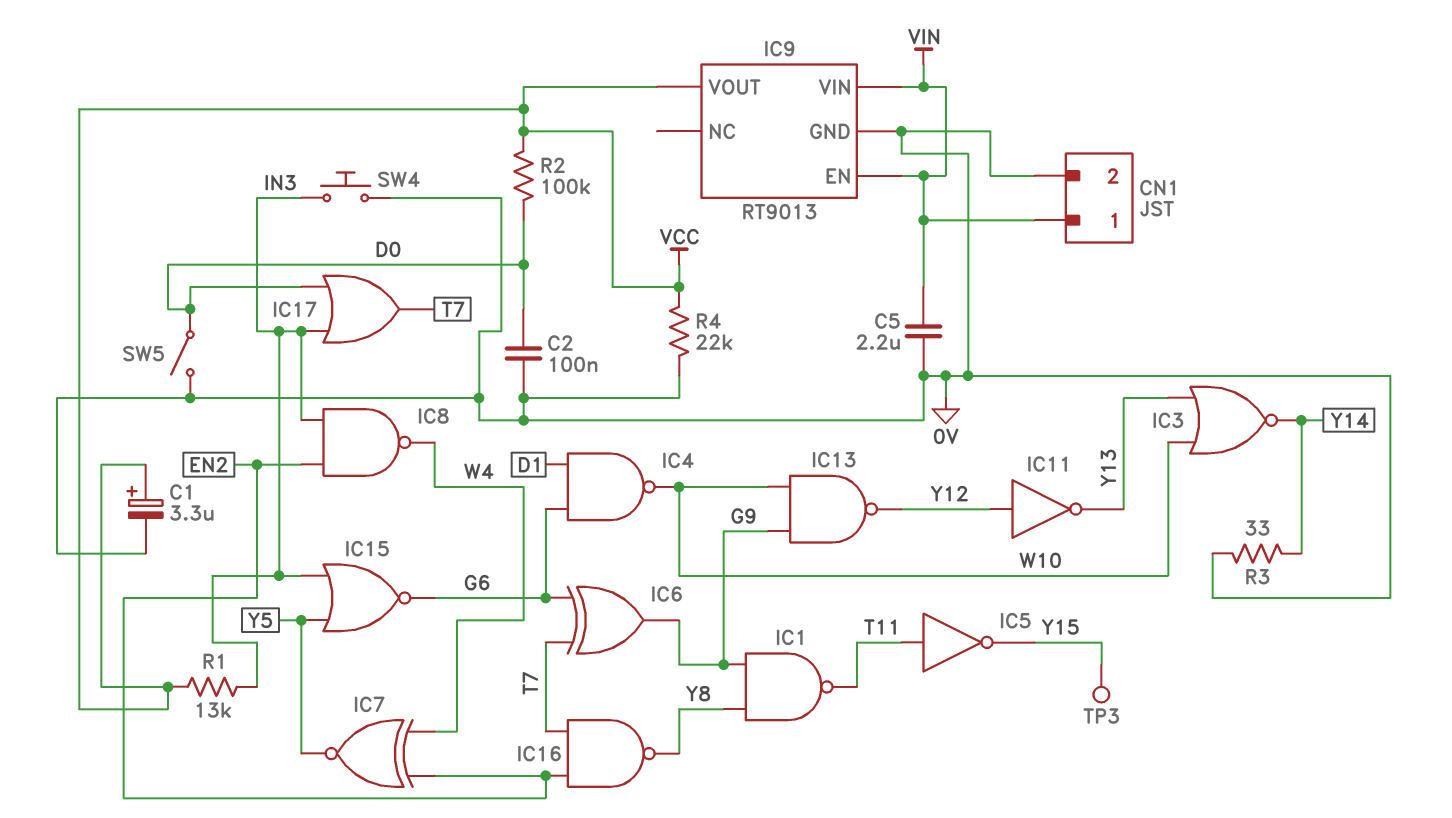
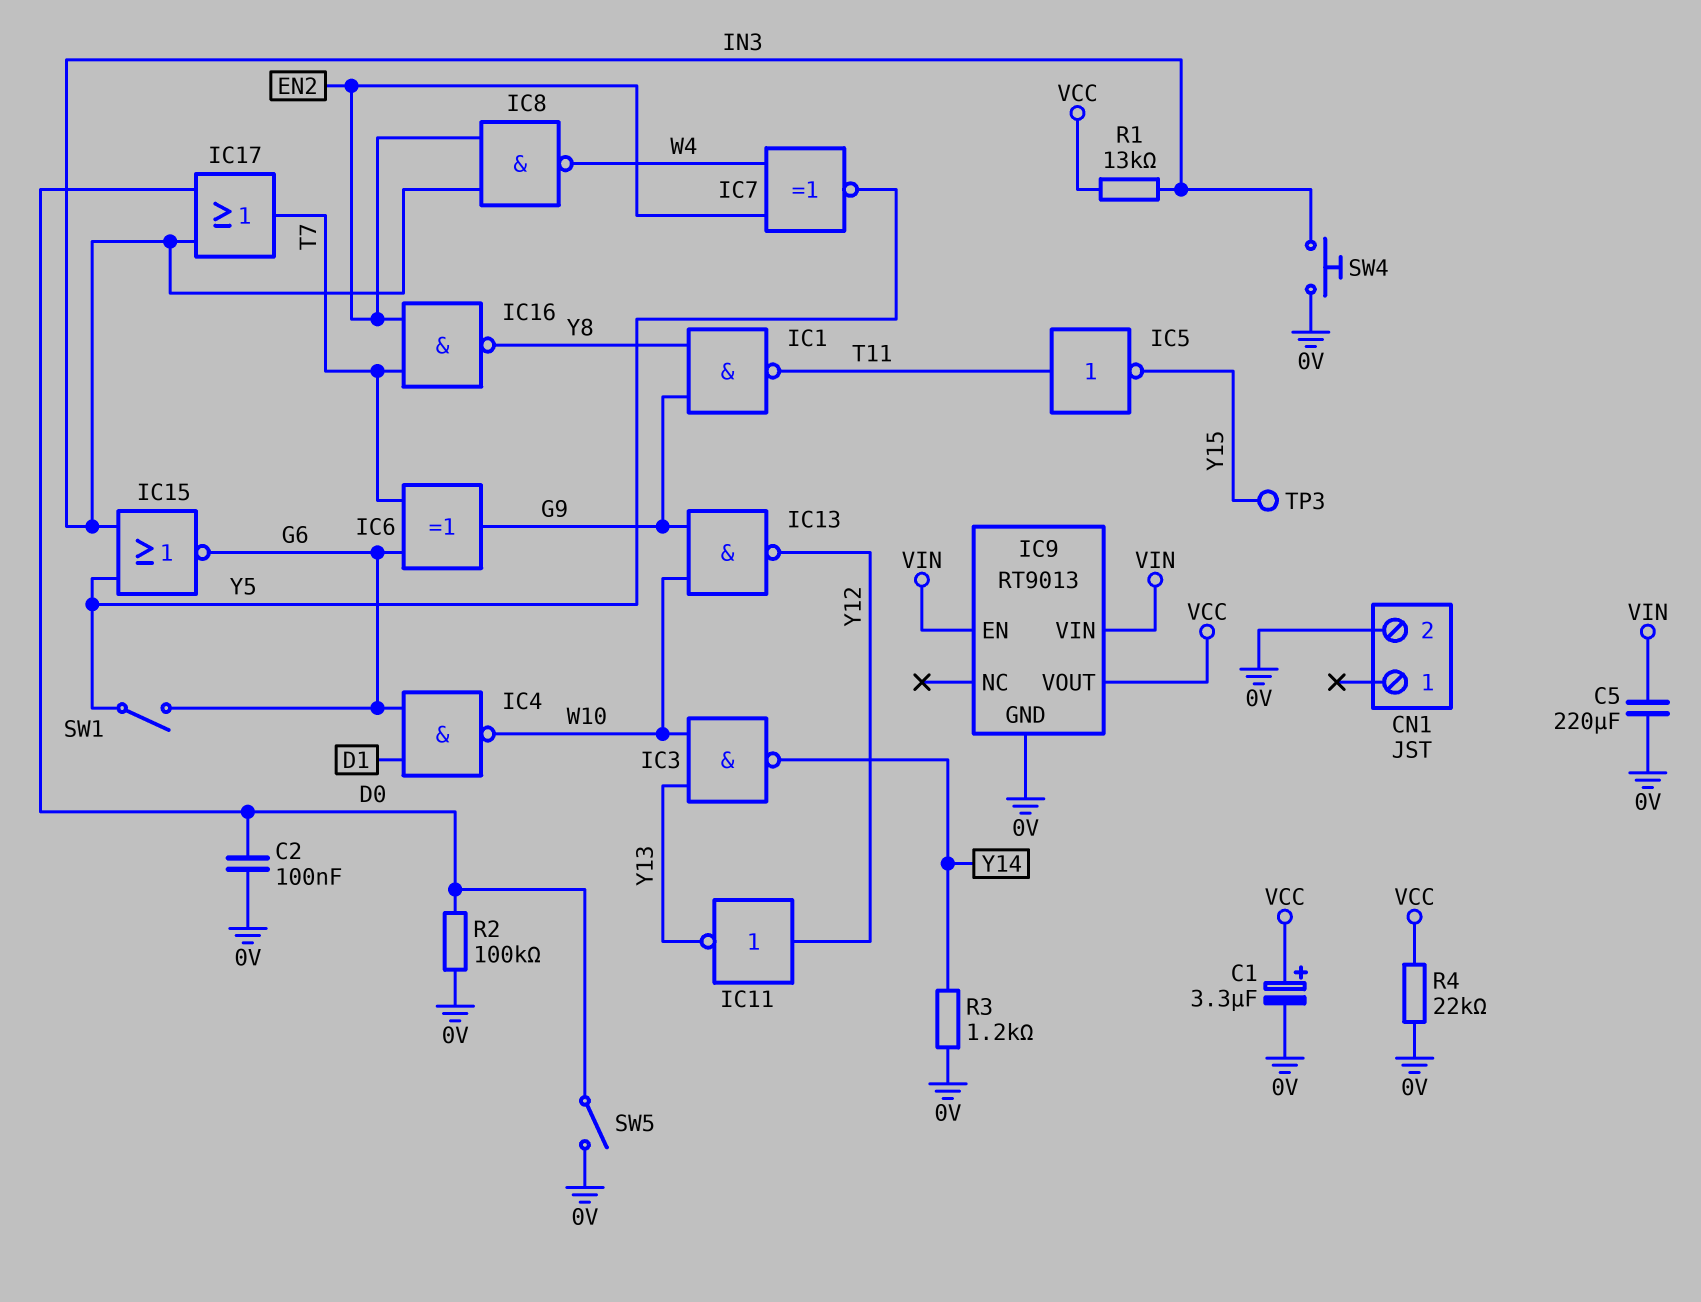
C5: 2.2uF (0V, VIN) -> 220uF (0V, VIN)
CN1 pin 1: VIN -> none
IC3: NOR (in W10, in Y13, out Y14) -> NAND (in W10, in Y13, out Y14)
R2: 100k (D0, VCC) -> 100k (0V, D0)
R3: 33 (0V, Y14) -> 1.2k (0V, Y14)
SW1: none -> switch (G6, Y5)

